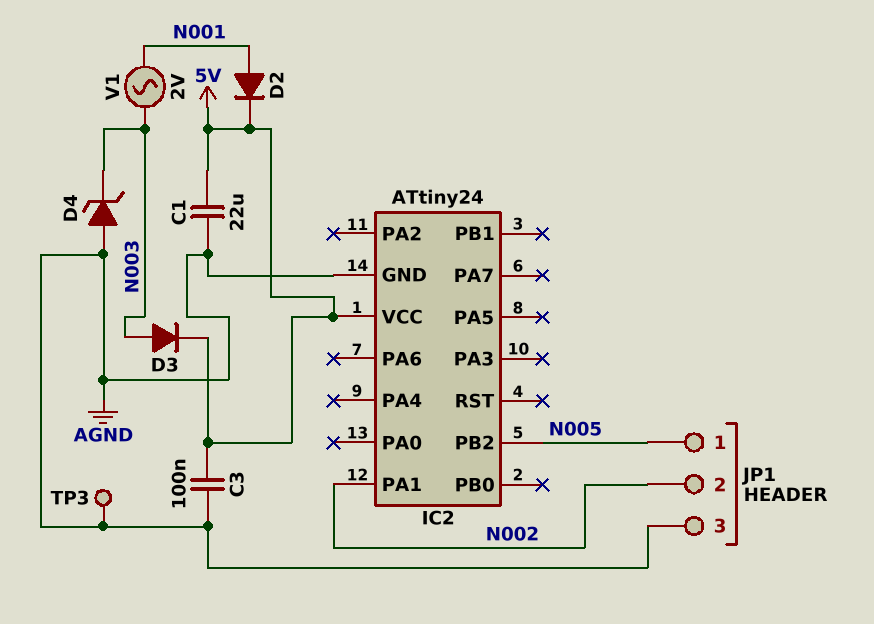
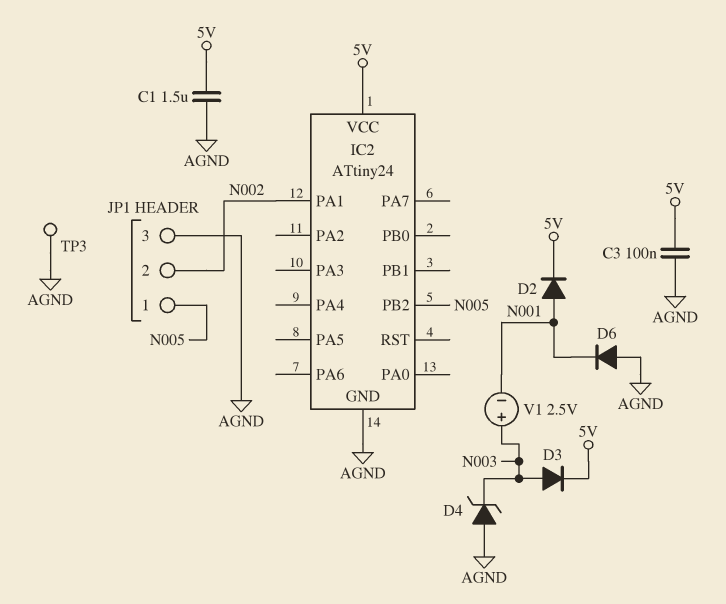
C1: 22uF (5V, AGND) -> 1.5uF (5V, AGND)
D6: none -> diode (A AGND, K N001)
V1: AC 2V (N001, N003) -> 2.5V (plus N003, minus N001)

